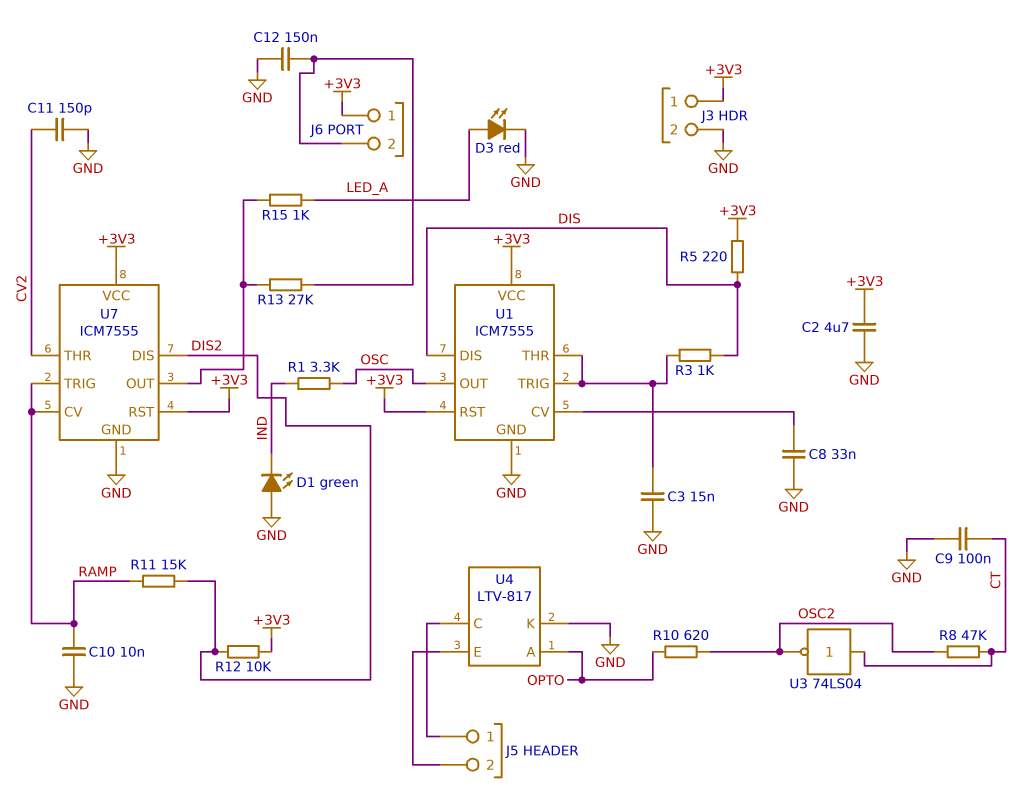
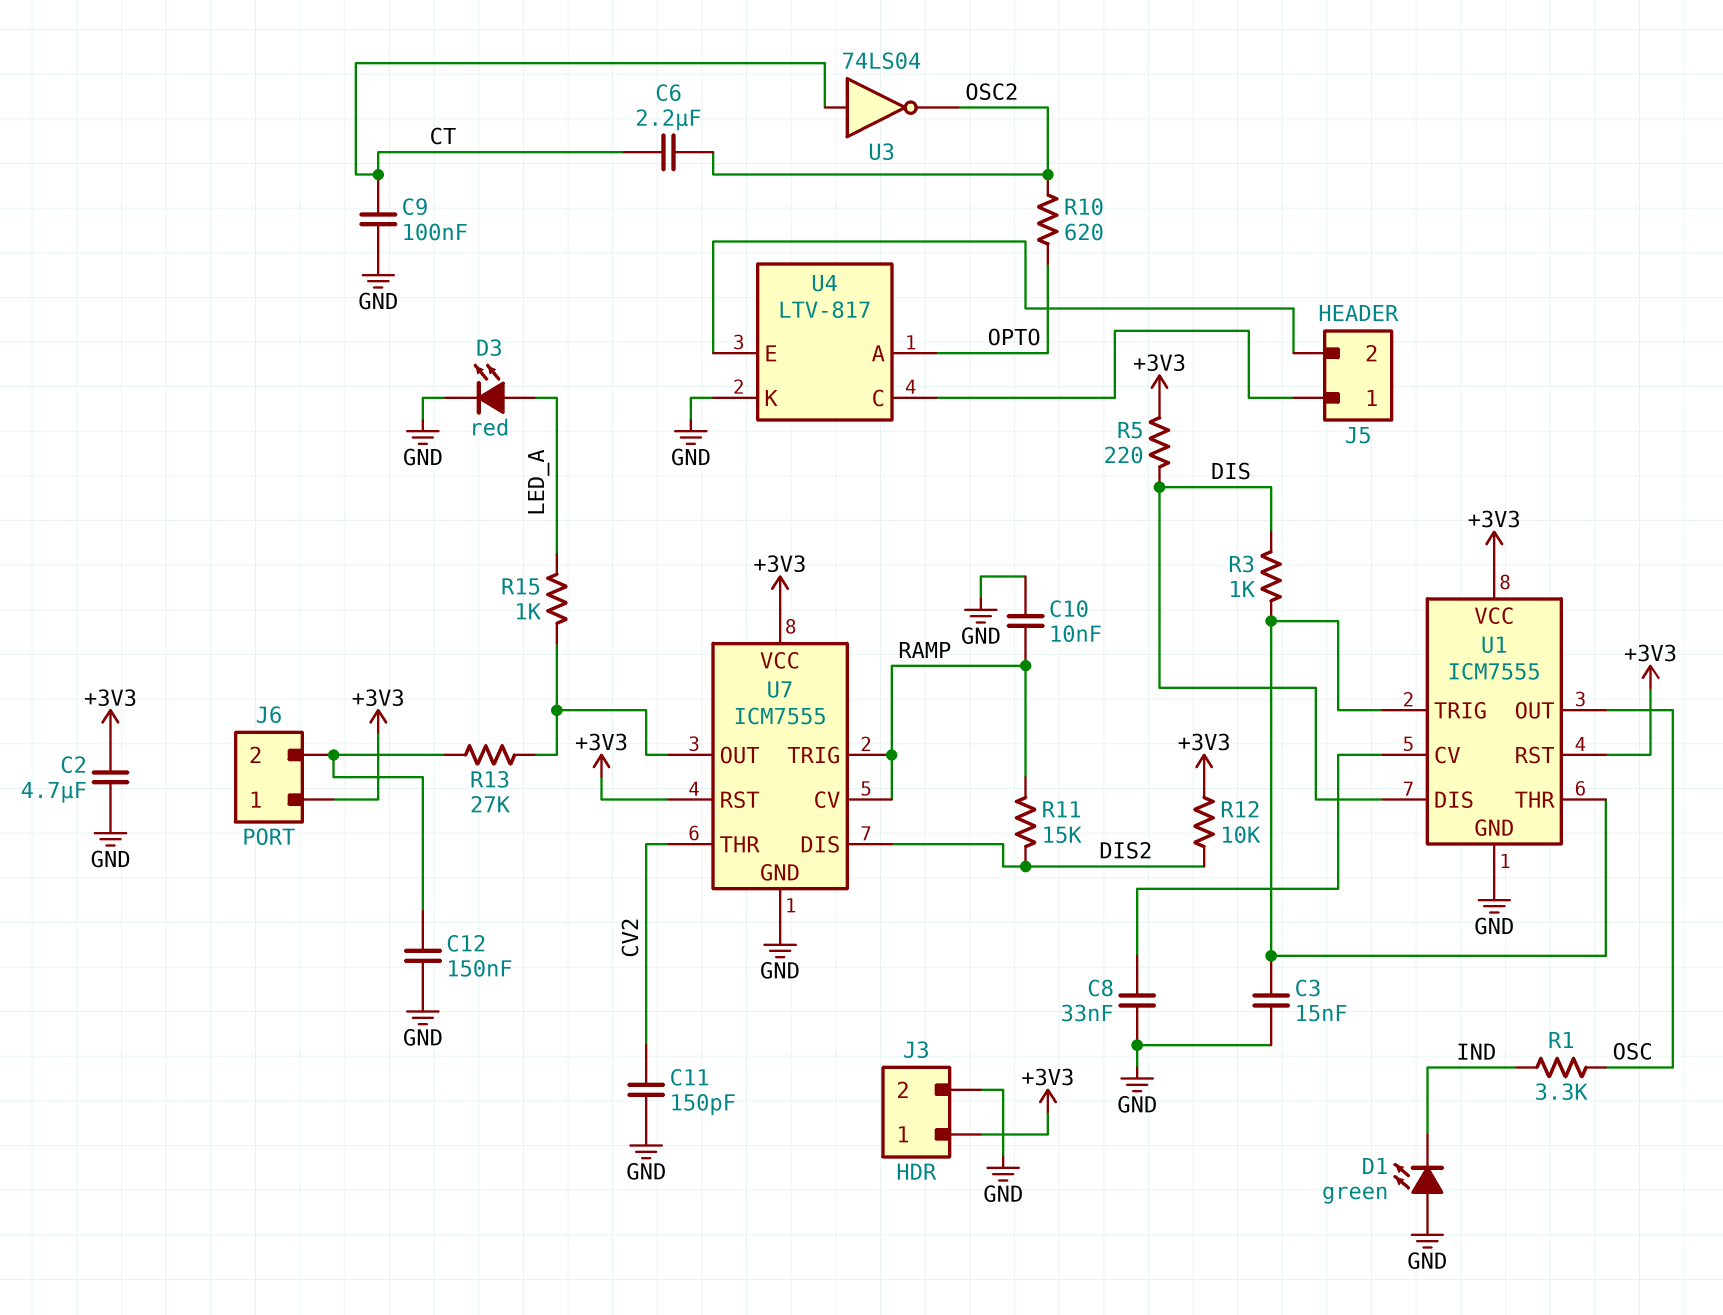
C6: none -> 2.2uF (CT, OSC2)
R8: 47k (CT, OSC2) -> none

